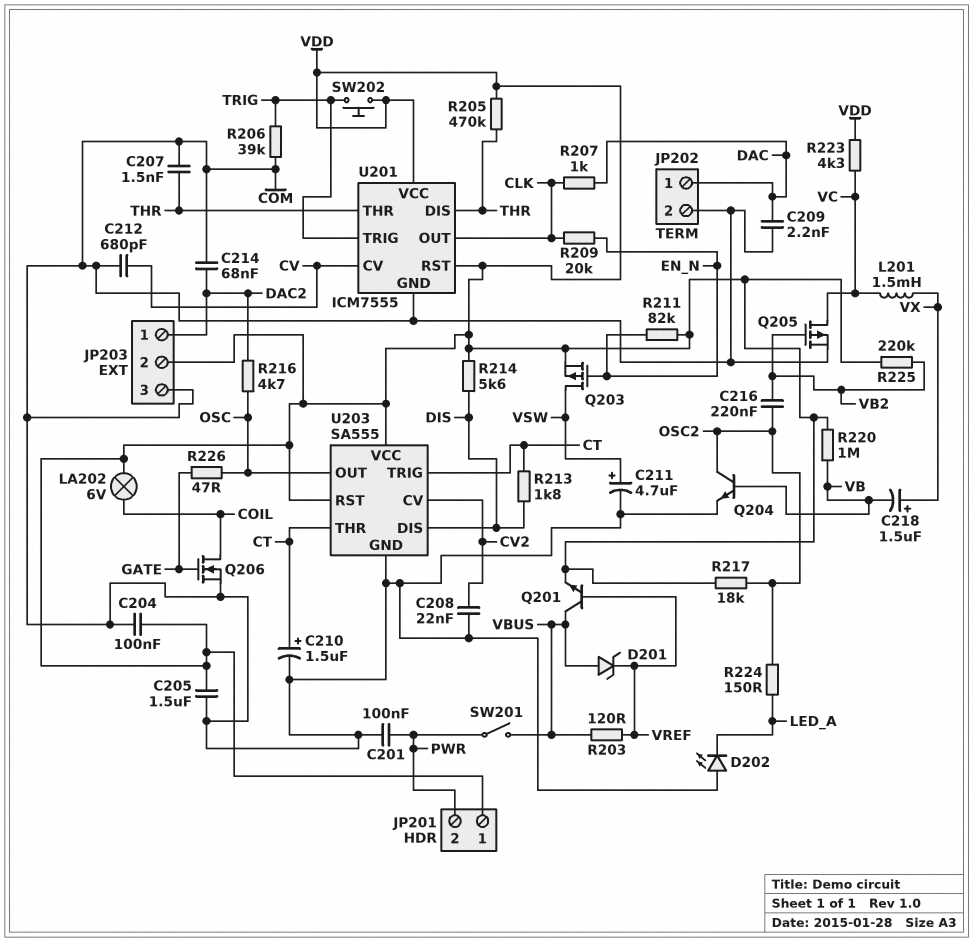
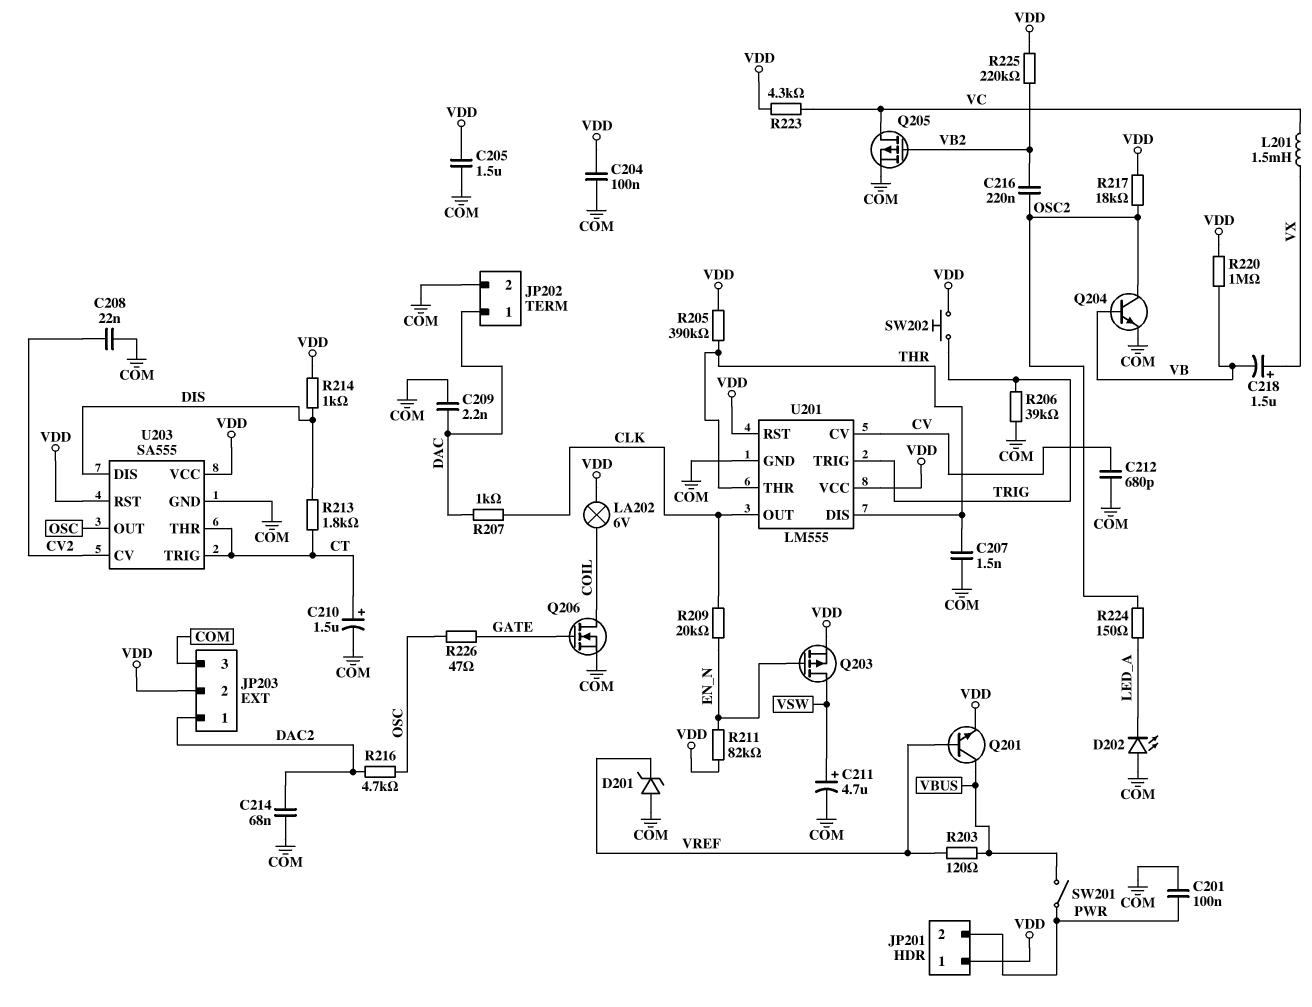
D201: zener (A VBUS, K VREF) -> zener (A COM, K VREF)
R205: 470k (THR, VDD) -> 390k (THR, VDD)
R214: 5.6k (DIS, VDD) -> 1k (DIS, VDD)
U201: ICM7555 -> LM555

